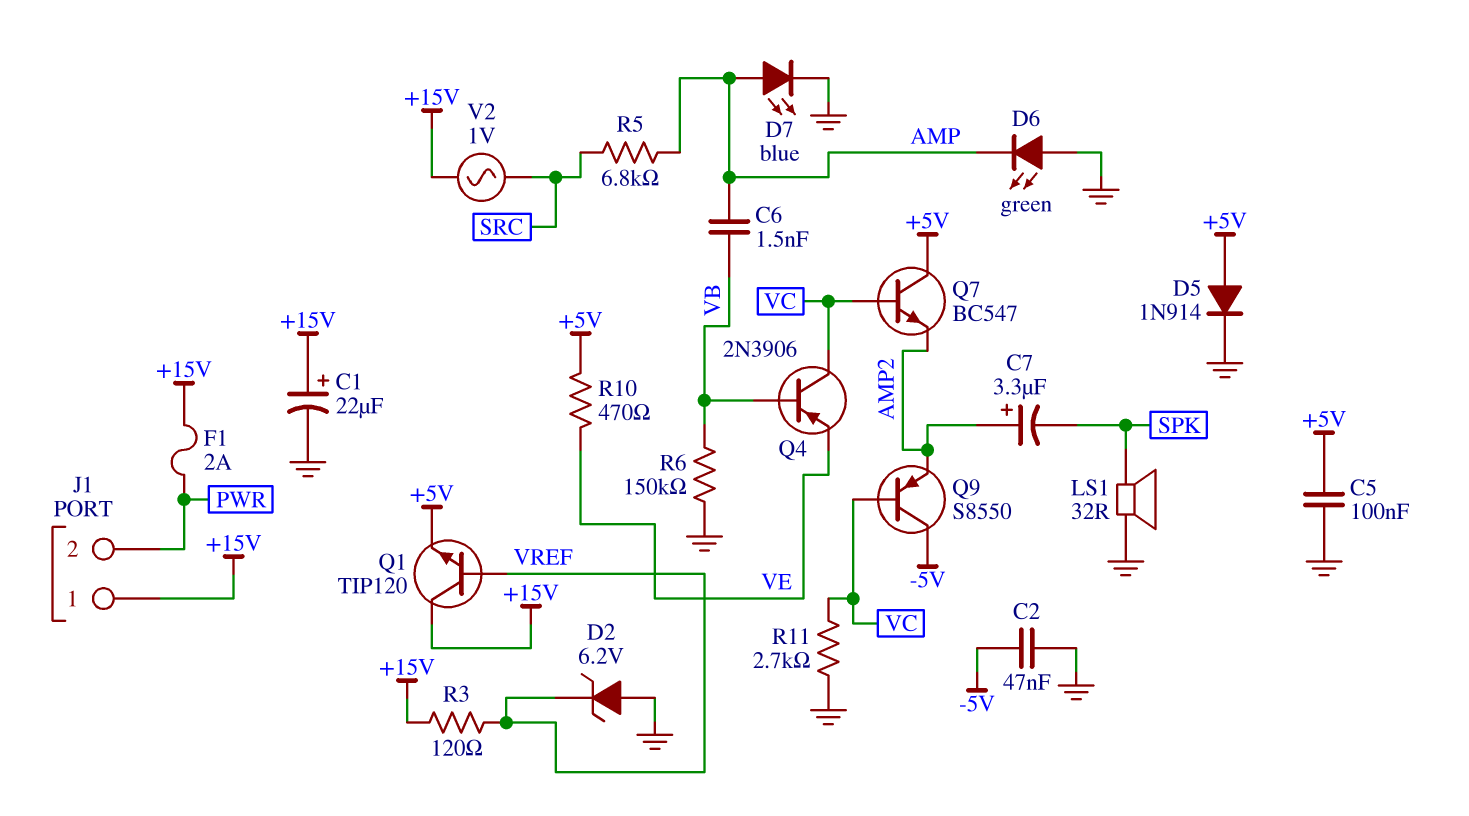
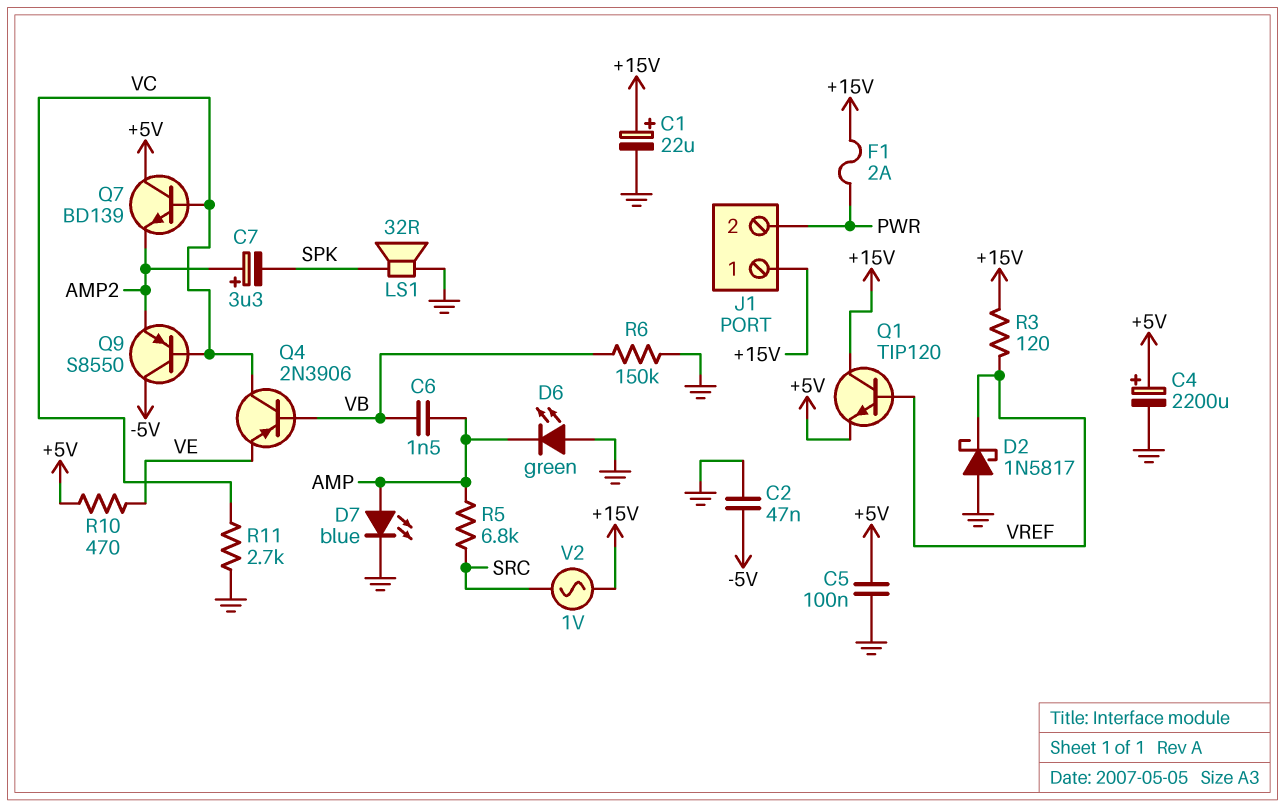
C4: none -> 2200uF (plus +5V, minus GND)
D2: zener 6.2V (A GND, K VREF) -> schottky 1N5817 (A GND, K VREF)
D5: diode 1N914 (A +5V, K GND) -> none
Q7: NPN BC547 (B VC, C +5V, E AMP2) -> NPN BD139 (B VC, C +5V, E AMP2)

